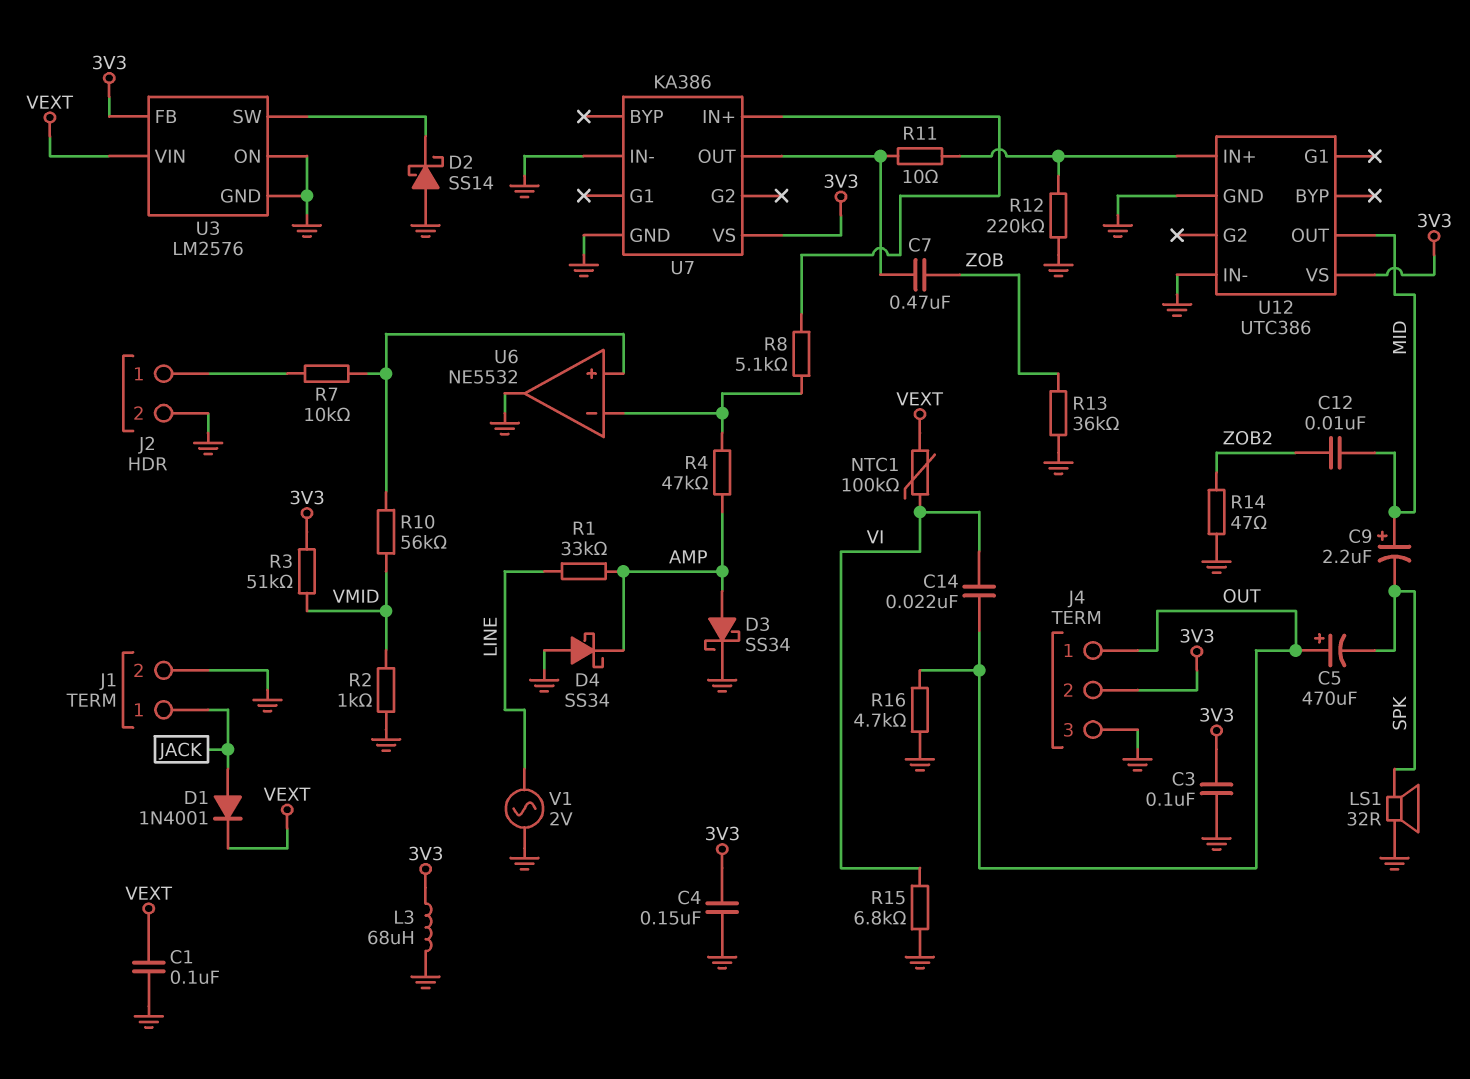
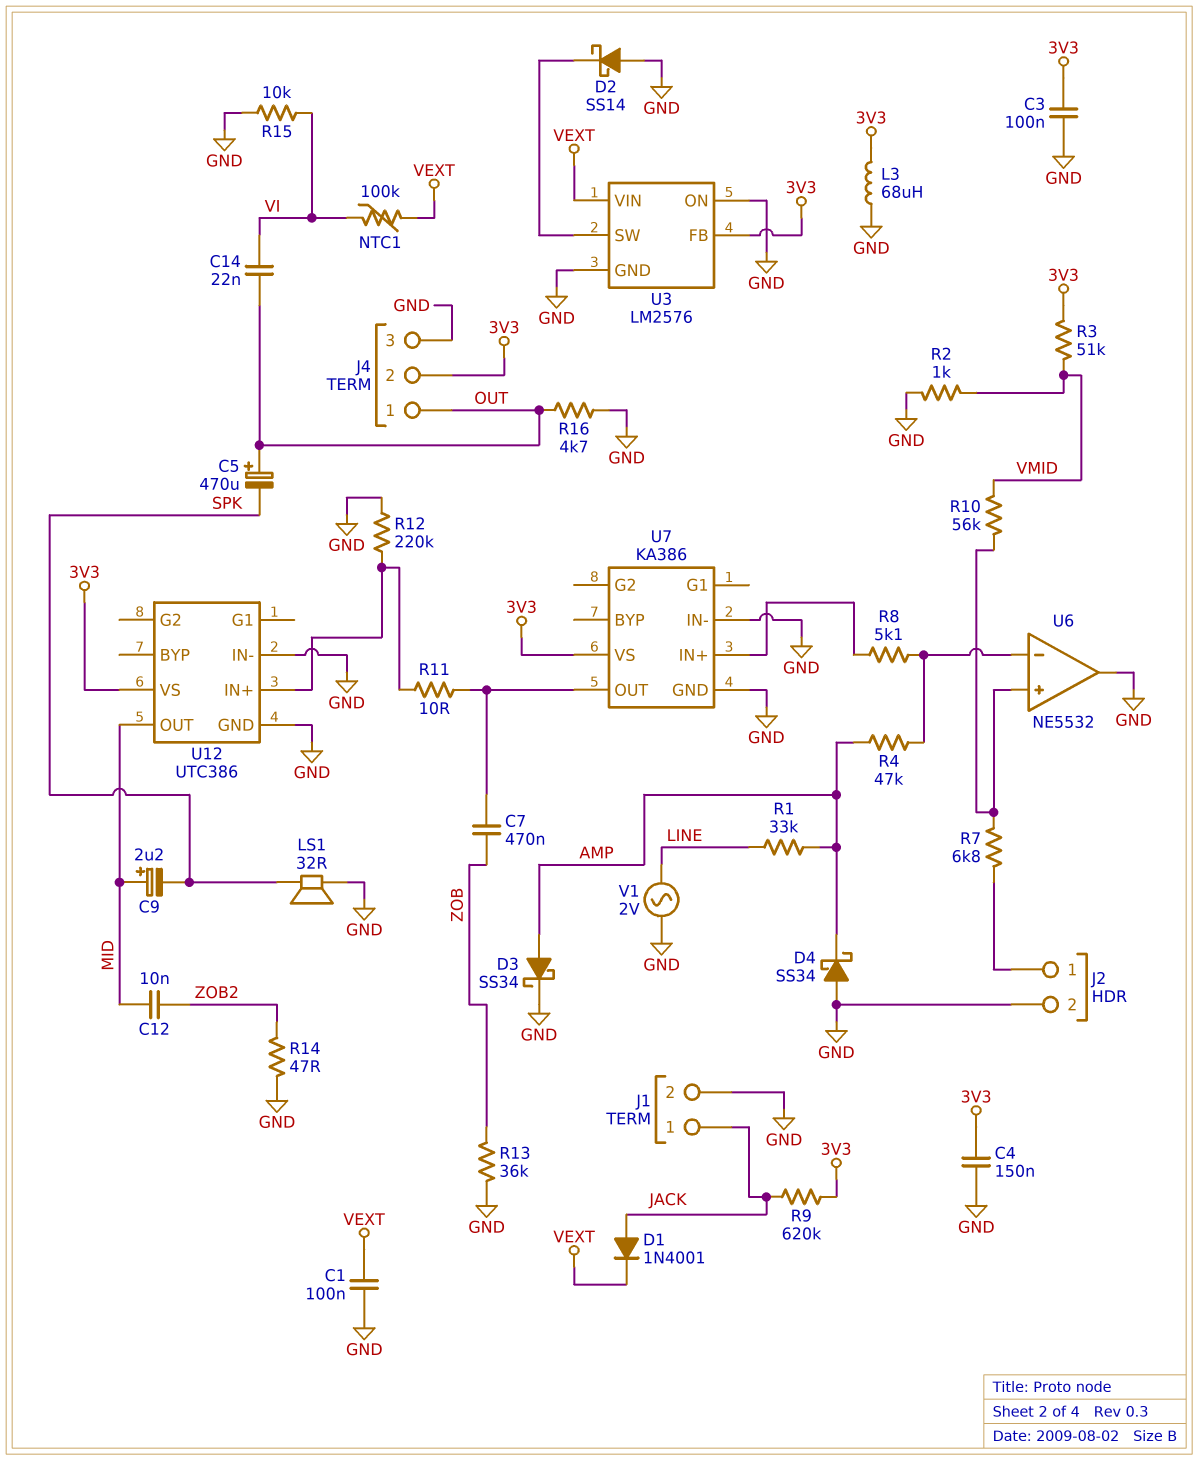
R7: 10k (J2/1, U6/in+) -> 6.8k (J2/1, U6/in+)
R9: none -> 620k (3V3, JACK)
R15: 6.8k (GND, VI) -> 10k (GND, VI)

